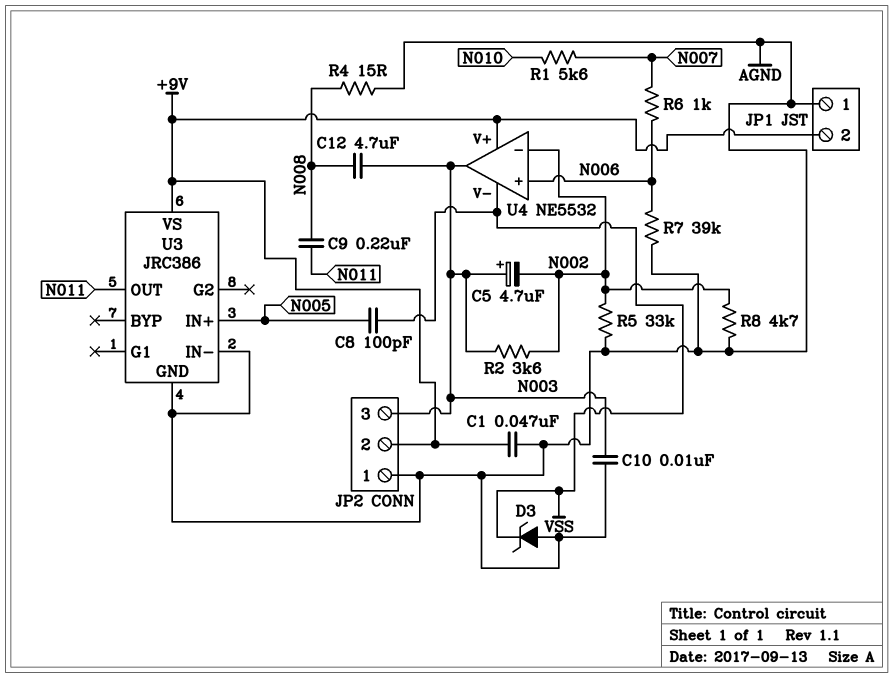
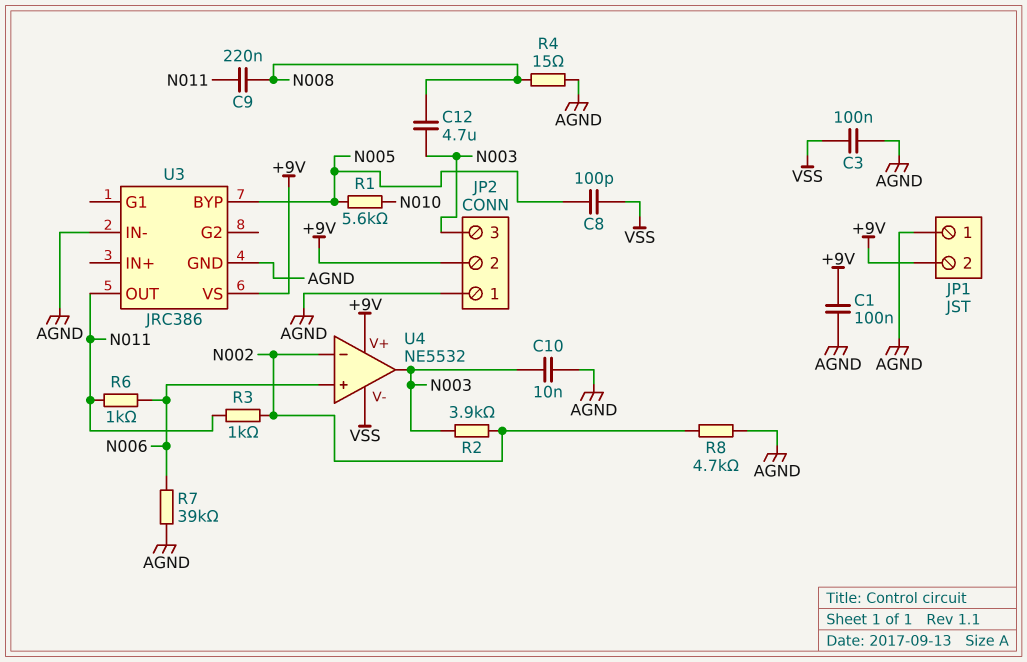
C1: 47nF (+9V, AGND) -> 100nF (+9V, AGND)
C3: none -> 100nF (AGND, VSS)
C5: 4.7uF (plus N003, minus N002) -> none
D3: zener (A AGND, K VSS) -> none
R1: 5.6k (N007, N010) -> 5.6k (N005, N010)
R2: 3.6k (N002, N003) -> 3.9k (N002, N003)
R3: none -> 1k (N002, N011)
R5: 33k (AGND, N002) -> none
R6: 1k (N006, N007) -> 1k (N006, N011)
U3 pin BYP: none -> N005
U3 pin IN+: N005 -> none

